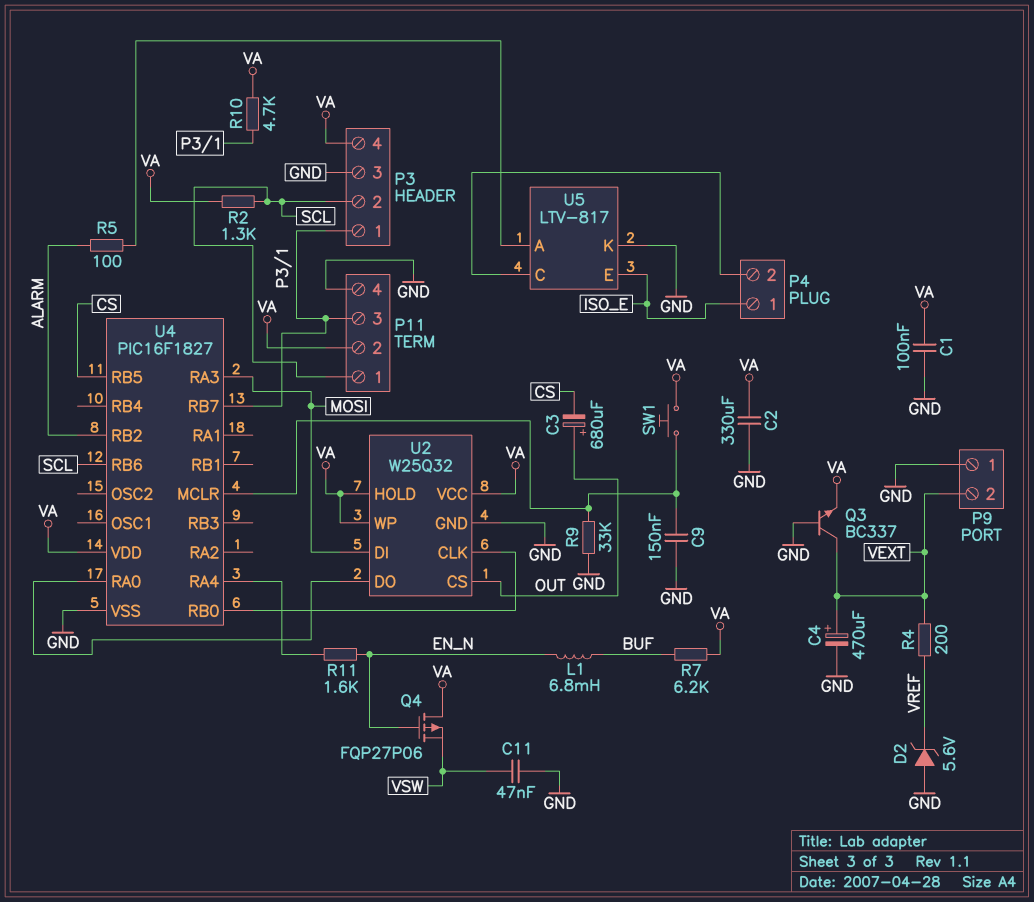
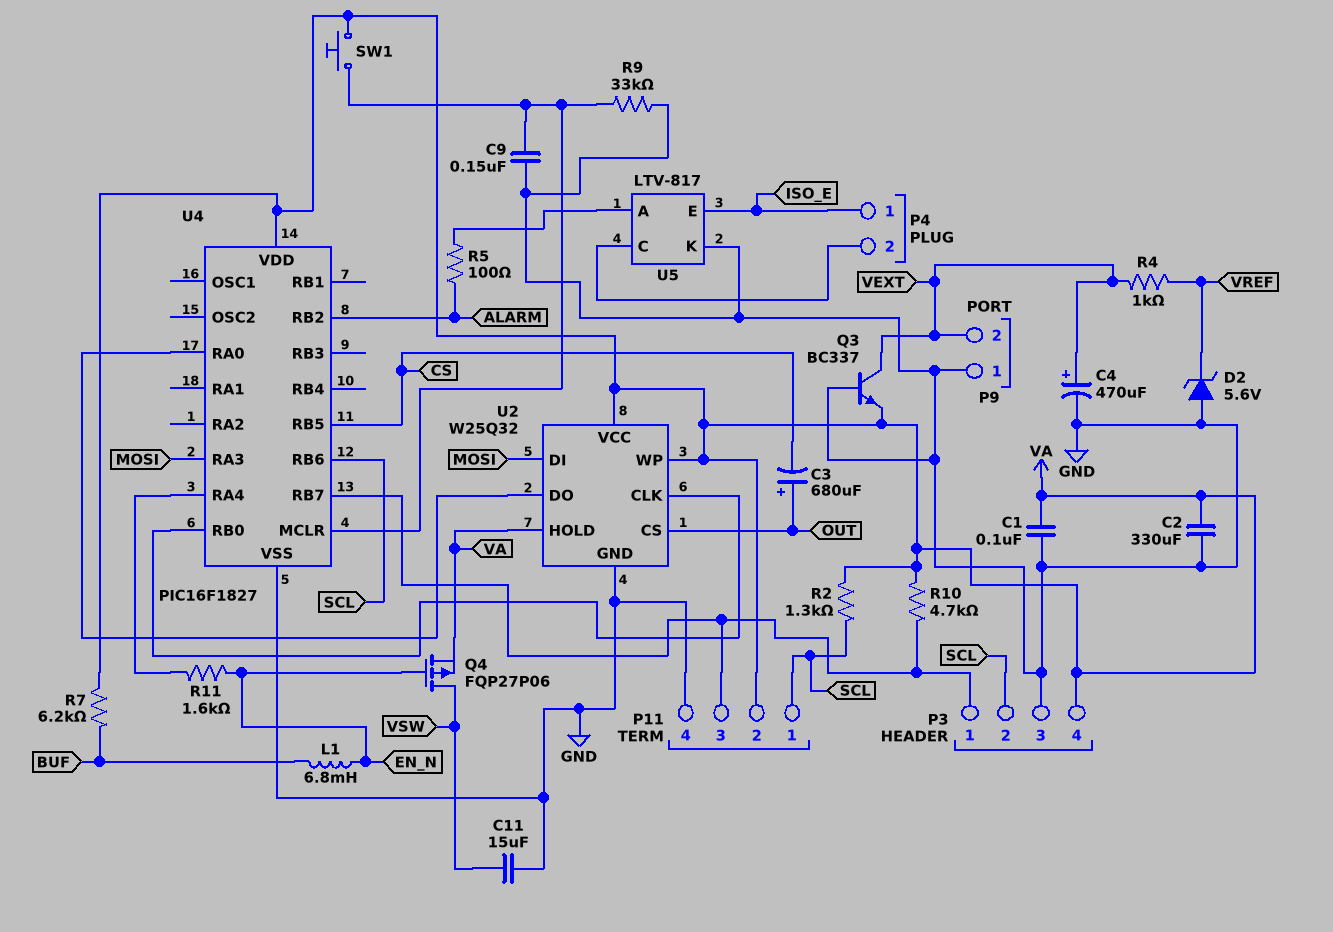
C11: 47nF (GND, VSW) -> 15uF (GND, VSW)
Q4: PMOS FQP27P06 (G EN_N, D VA, S VSW) -> PMOS FQP27P06 (G EN_N, D VSW, S VA)
R4: 200 (VEXT, VREF) -> 1k (VEXT, VREF)

